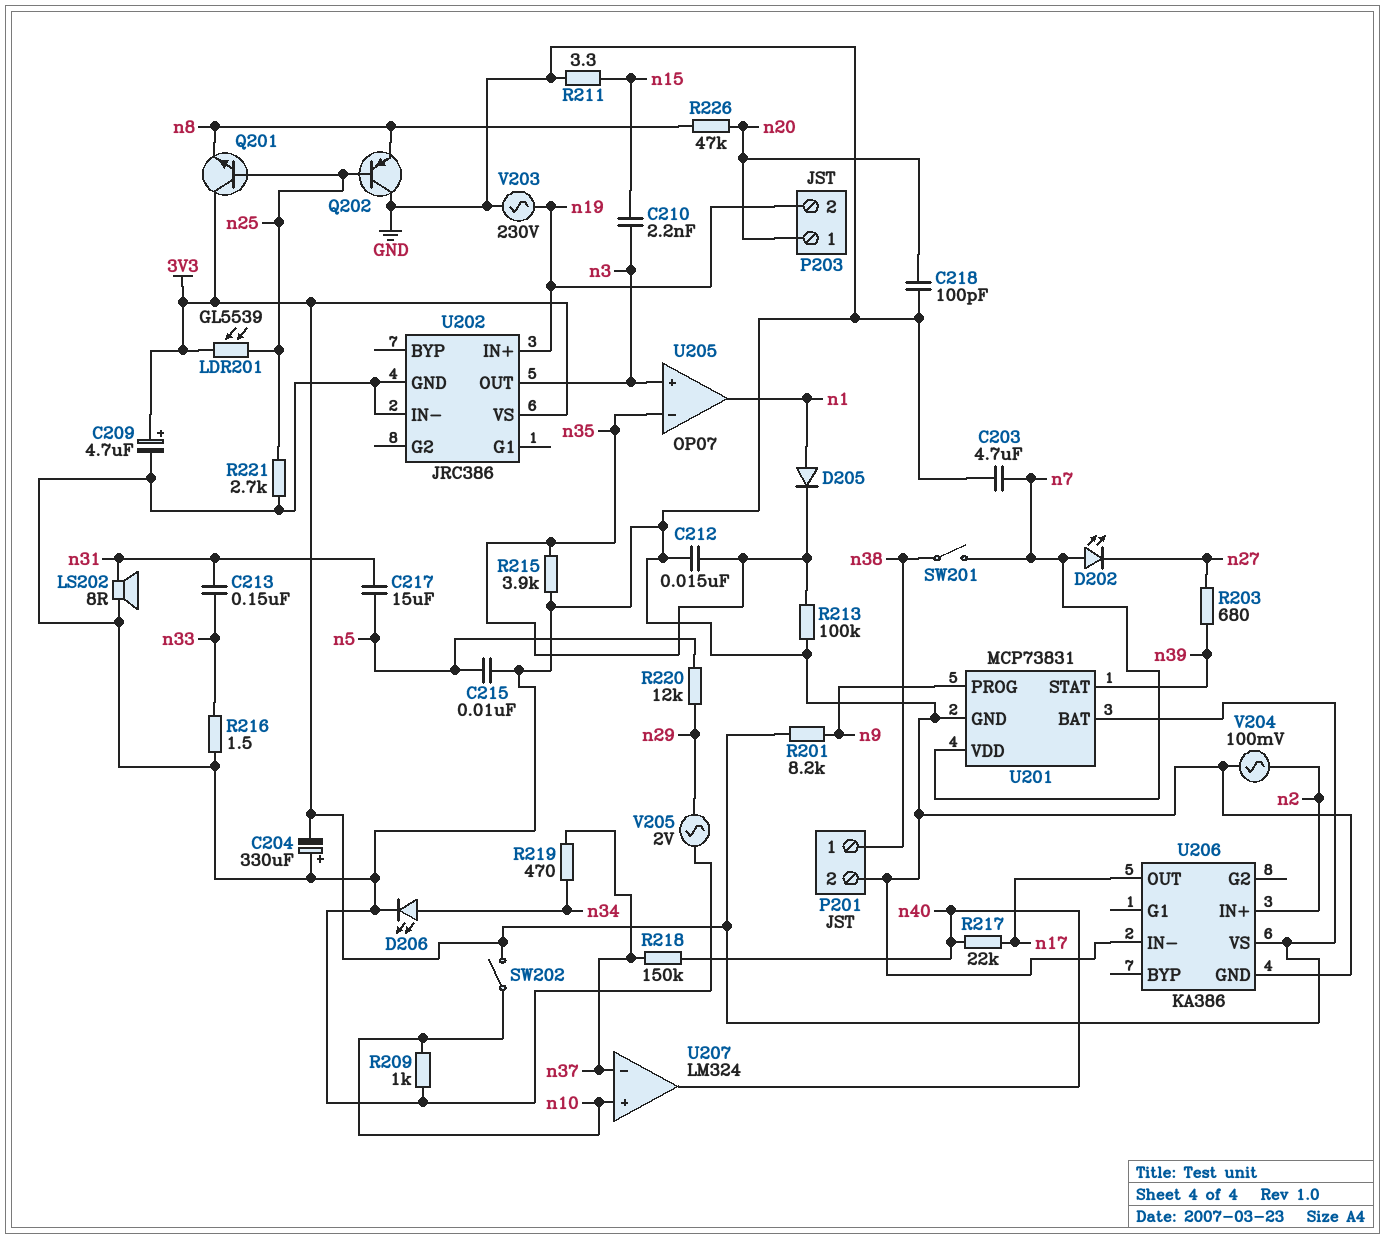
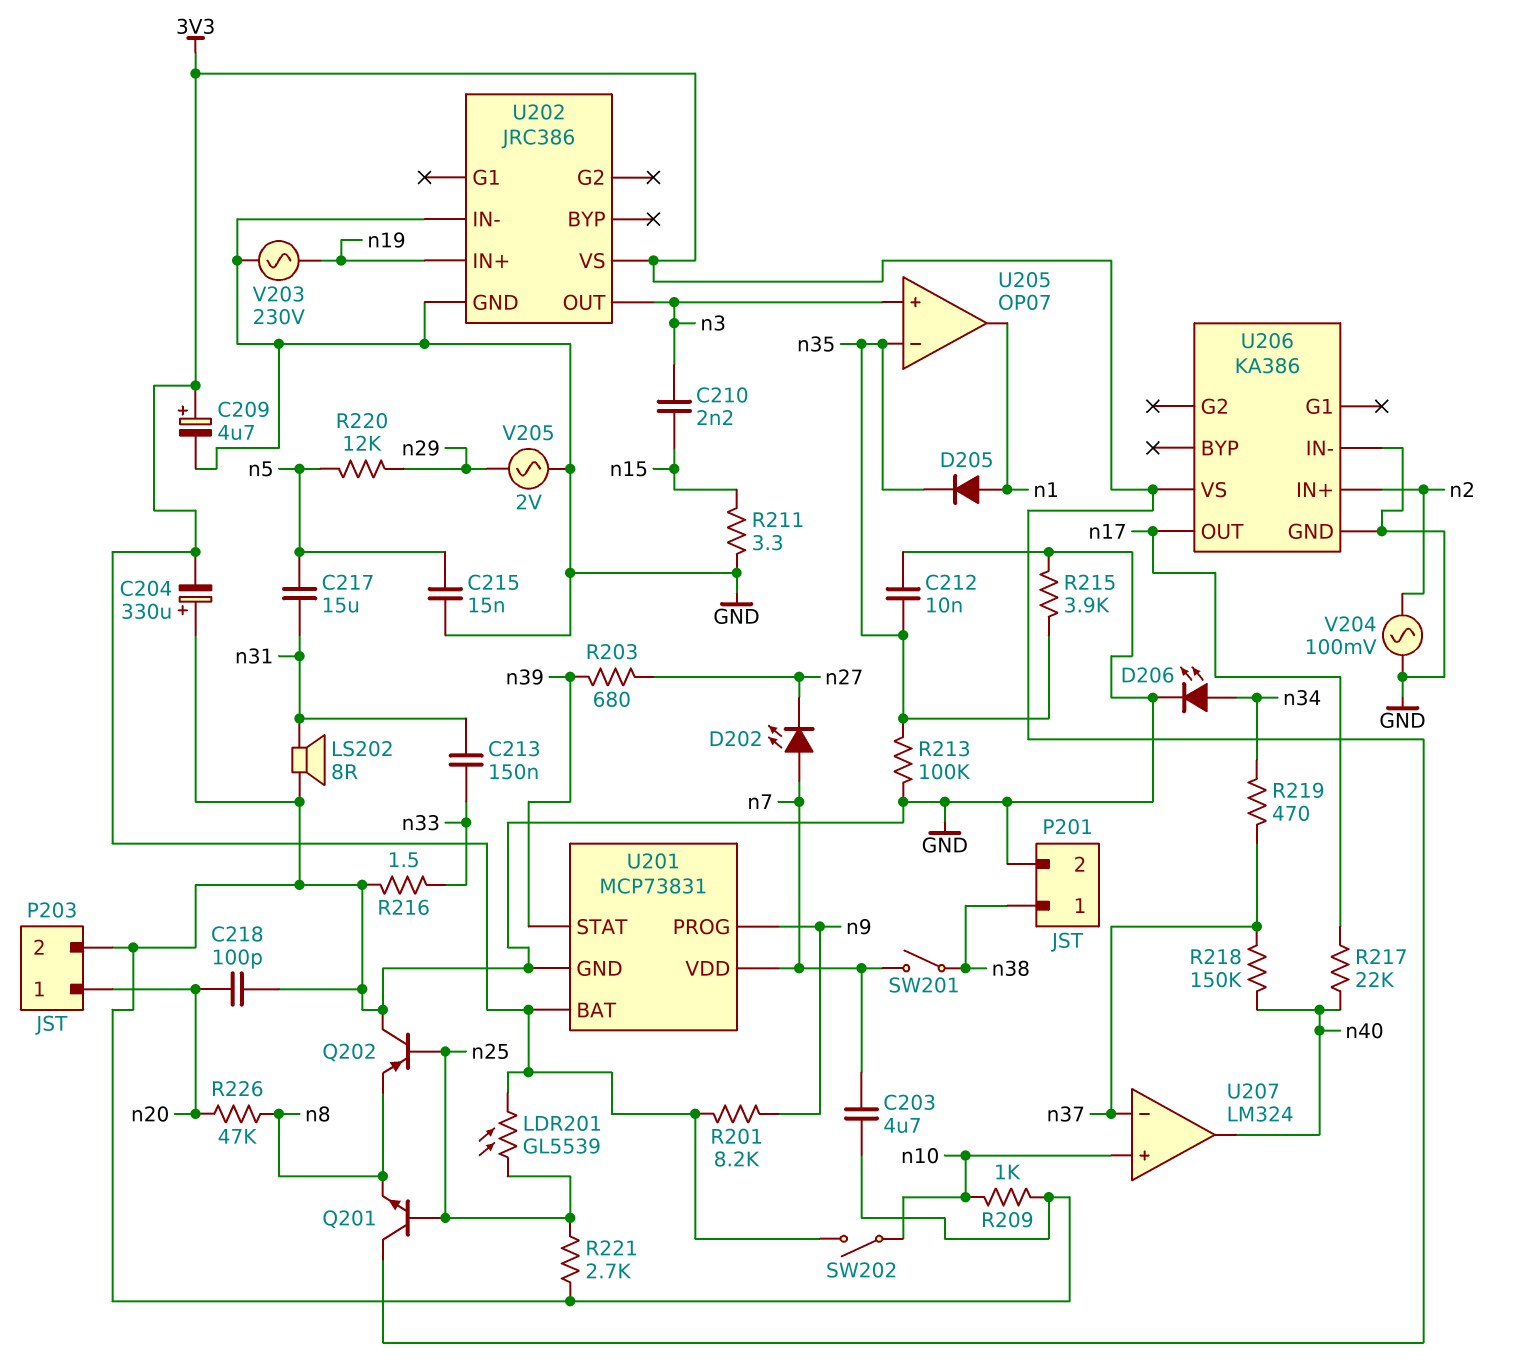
C212: 15nF (GND, n35) -> 10nF (GND, n35)
C215: 10nF (GND, n5) -> 15nF (GND, n5)
P203 pin 2: n19 -> GND

